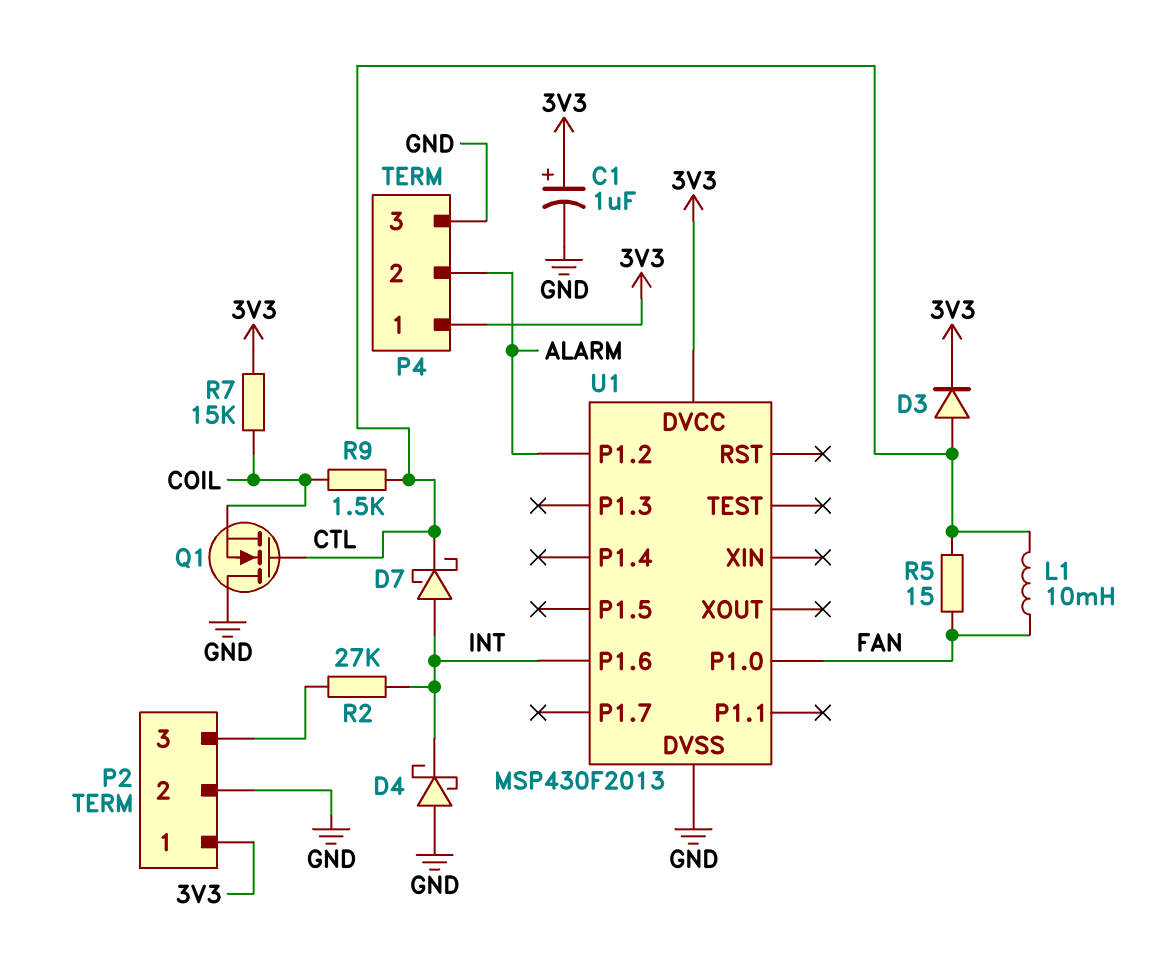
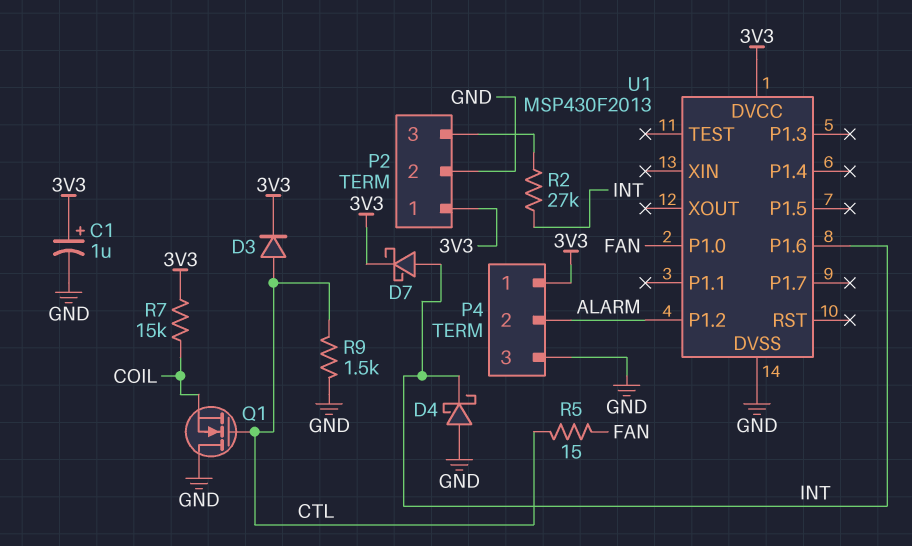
D7: schottky (A INT, K CTL) -> schottky (A INT, K 3V3)
L1: 10mH (CTL, FAN) -> none
R9: 1.5k (COIL, CTL) -> 1.5k (CTL, GND)

